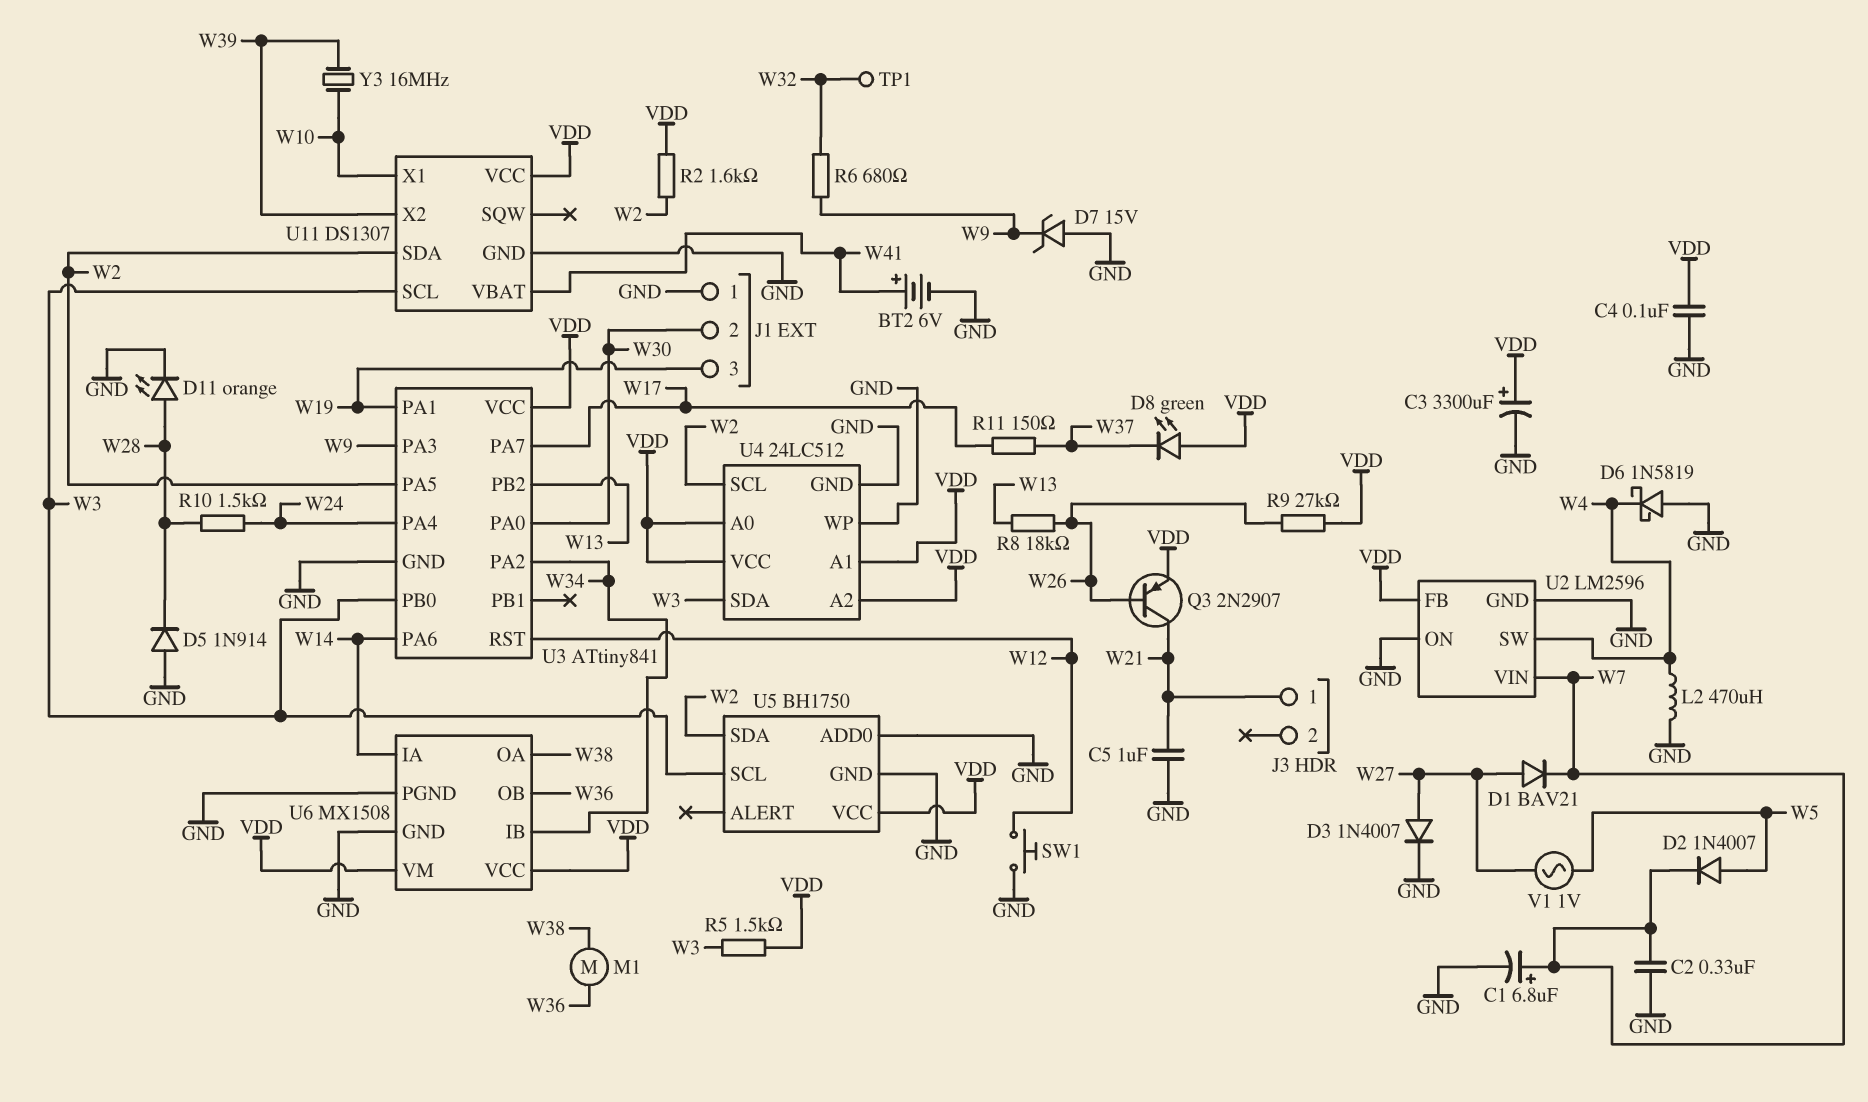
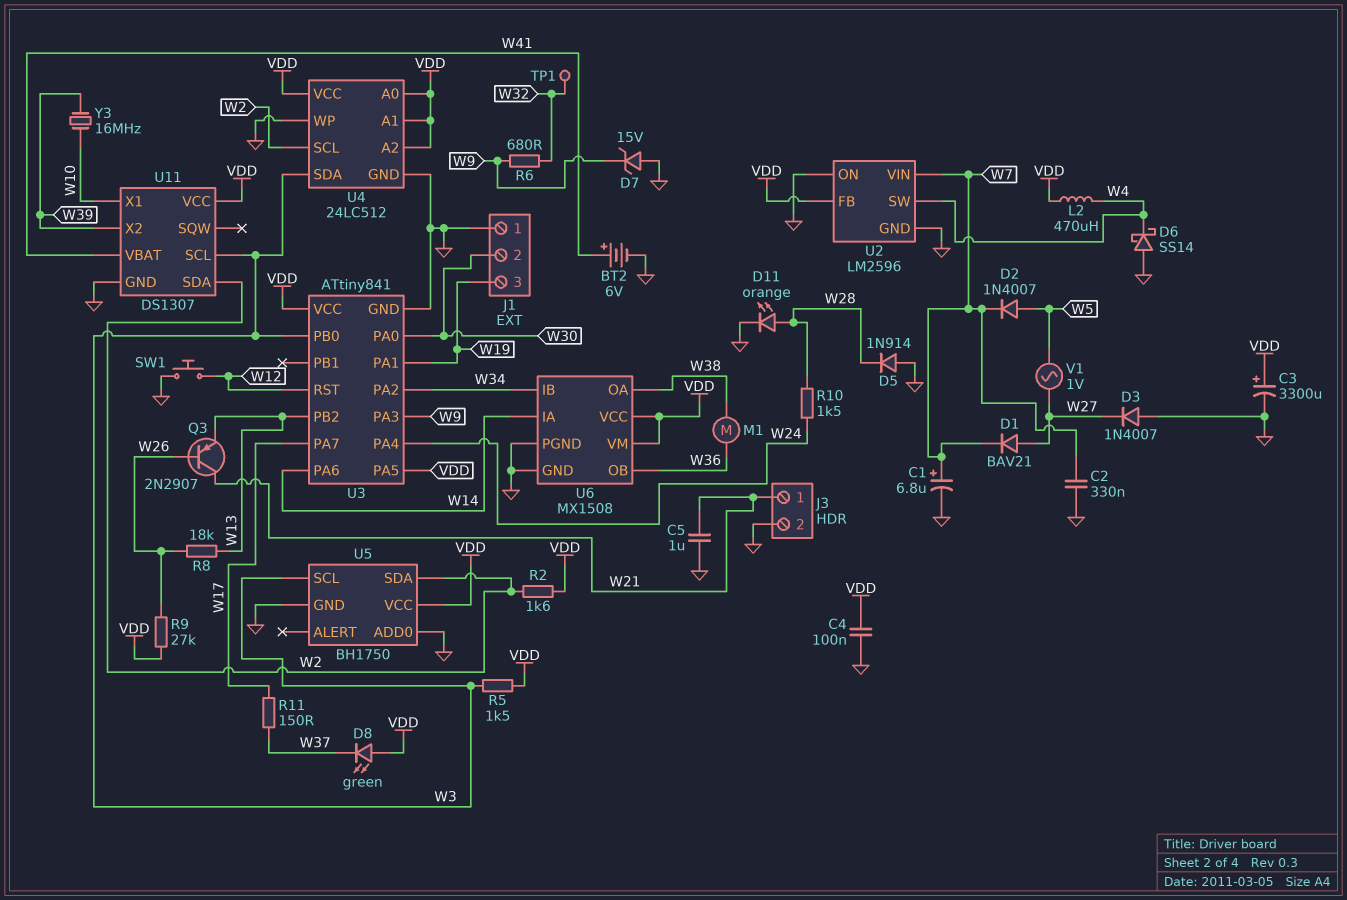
D3: diode 1N4007 (A W27, K GND) -> diode 1N4007 (A GND, K W27)
D6: schottky 1N5819 (A GND, K W4) -> schottky SS14 (A GND, K W4)
J3 pin 2: none -> GND
L2: 470uH (GND, W4) -> 470uH (VDD, W4)
Q3: PNP 2N2907 (B W26, C W21, E VDD) -> PNP 2N2907 (B W26, C W21, E W13)
U3 pin PA5: W2 -> VDD

